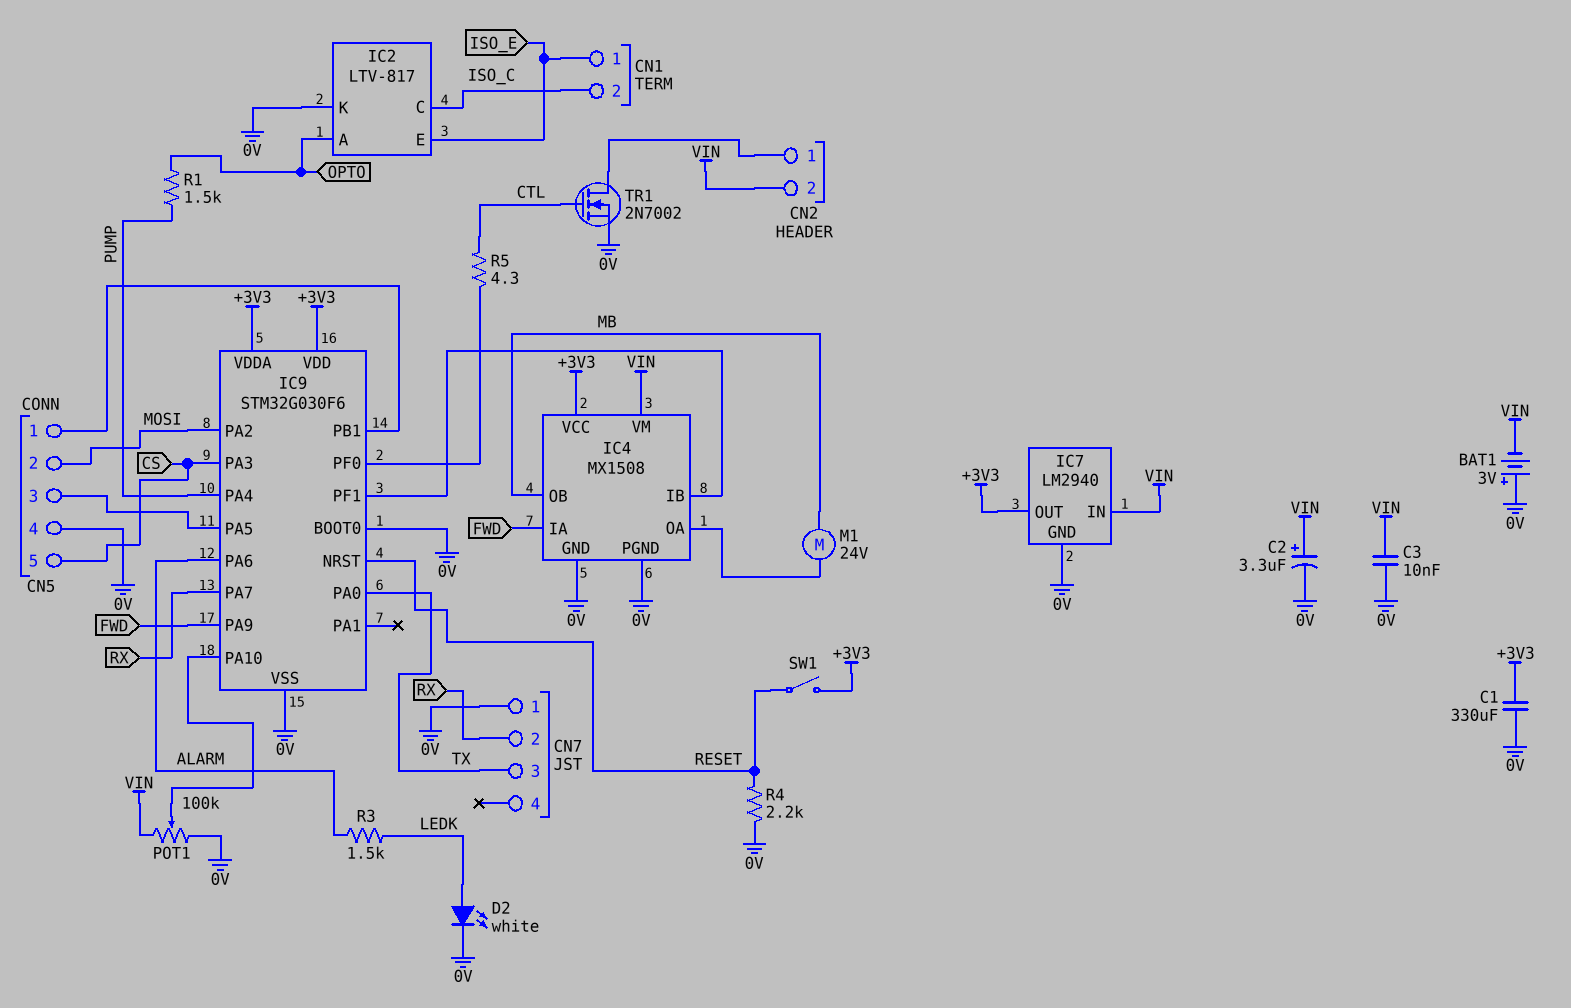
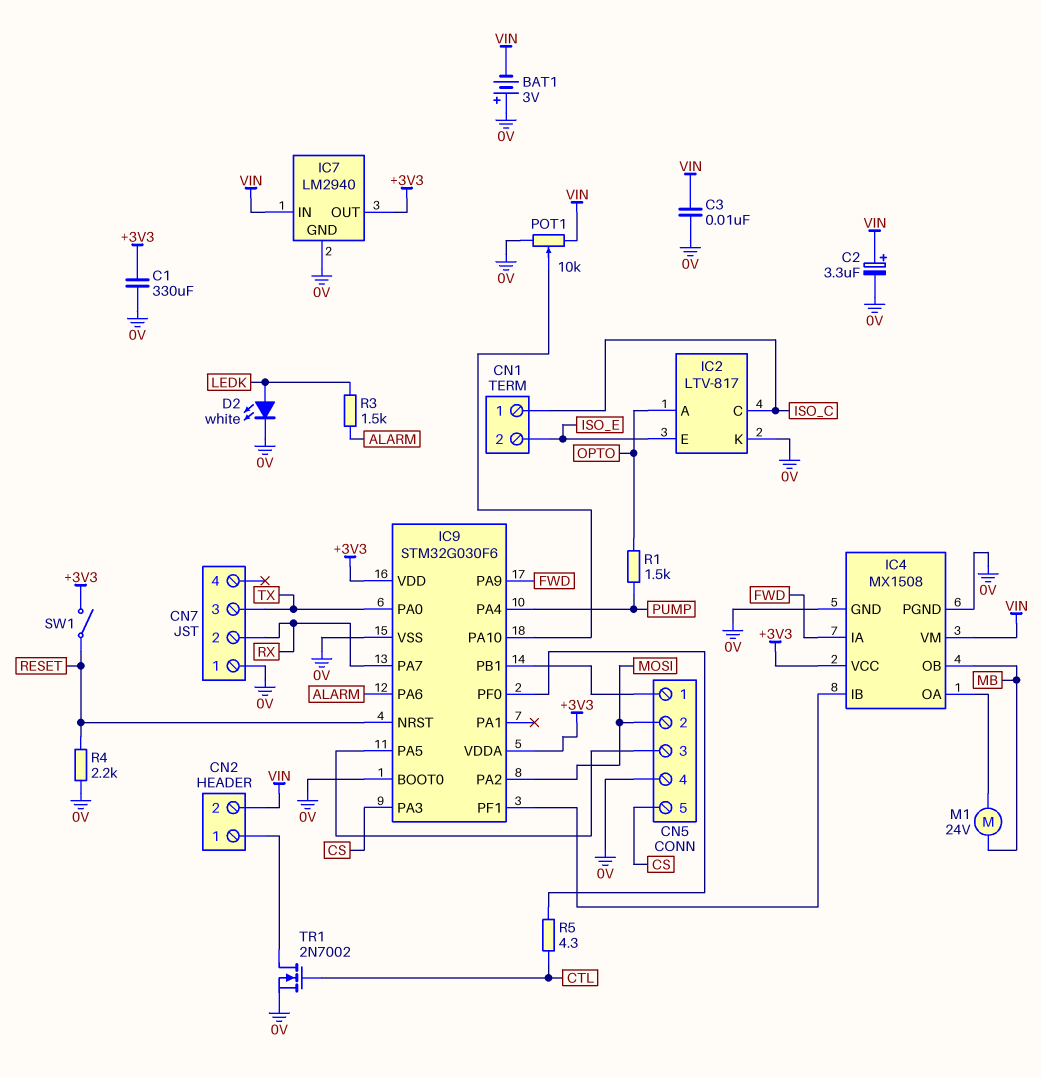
CN1 pin 1: ISO_E -> ISO_C
CN1 pin 2: ISO_C -> ISO_E
POT1: 100k (0V, VIN, wiper IC9/PA10) -> 10k (0V, VIN, wiper IC9/PA10)

